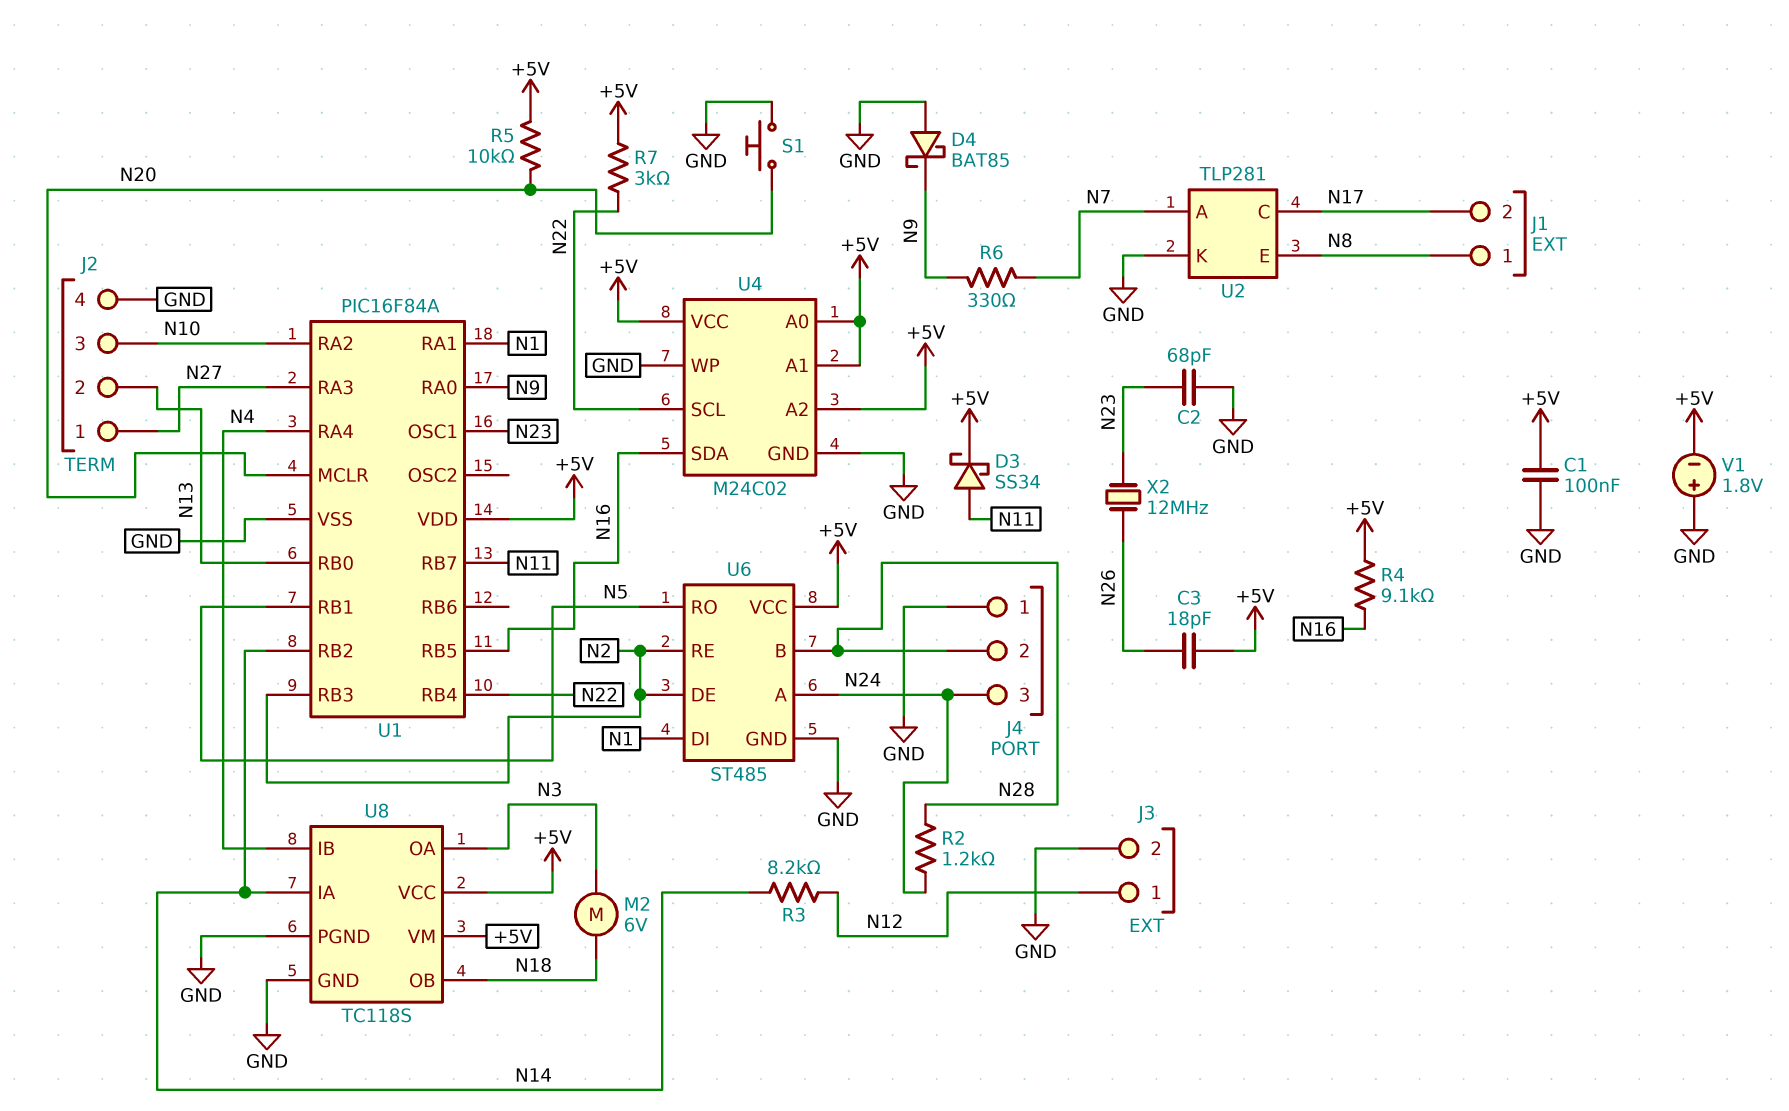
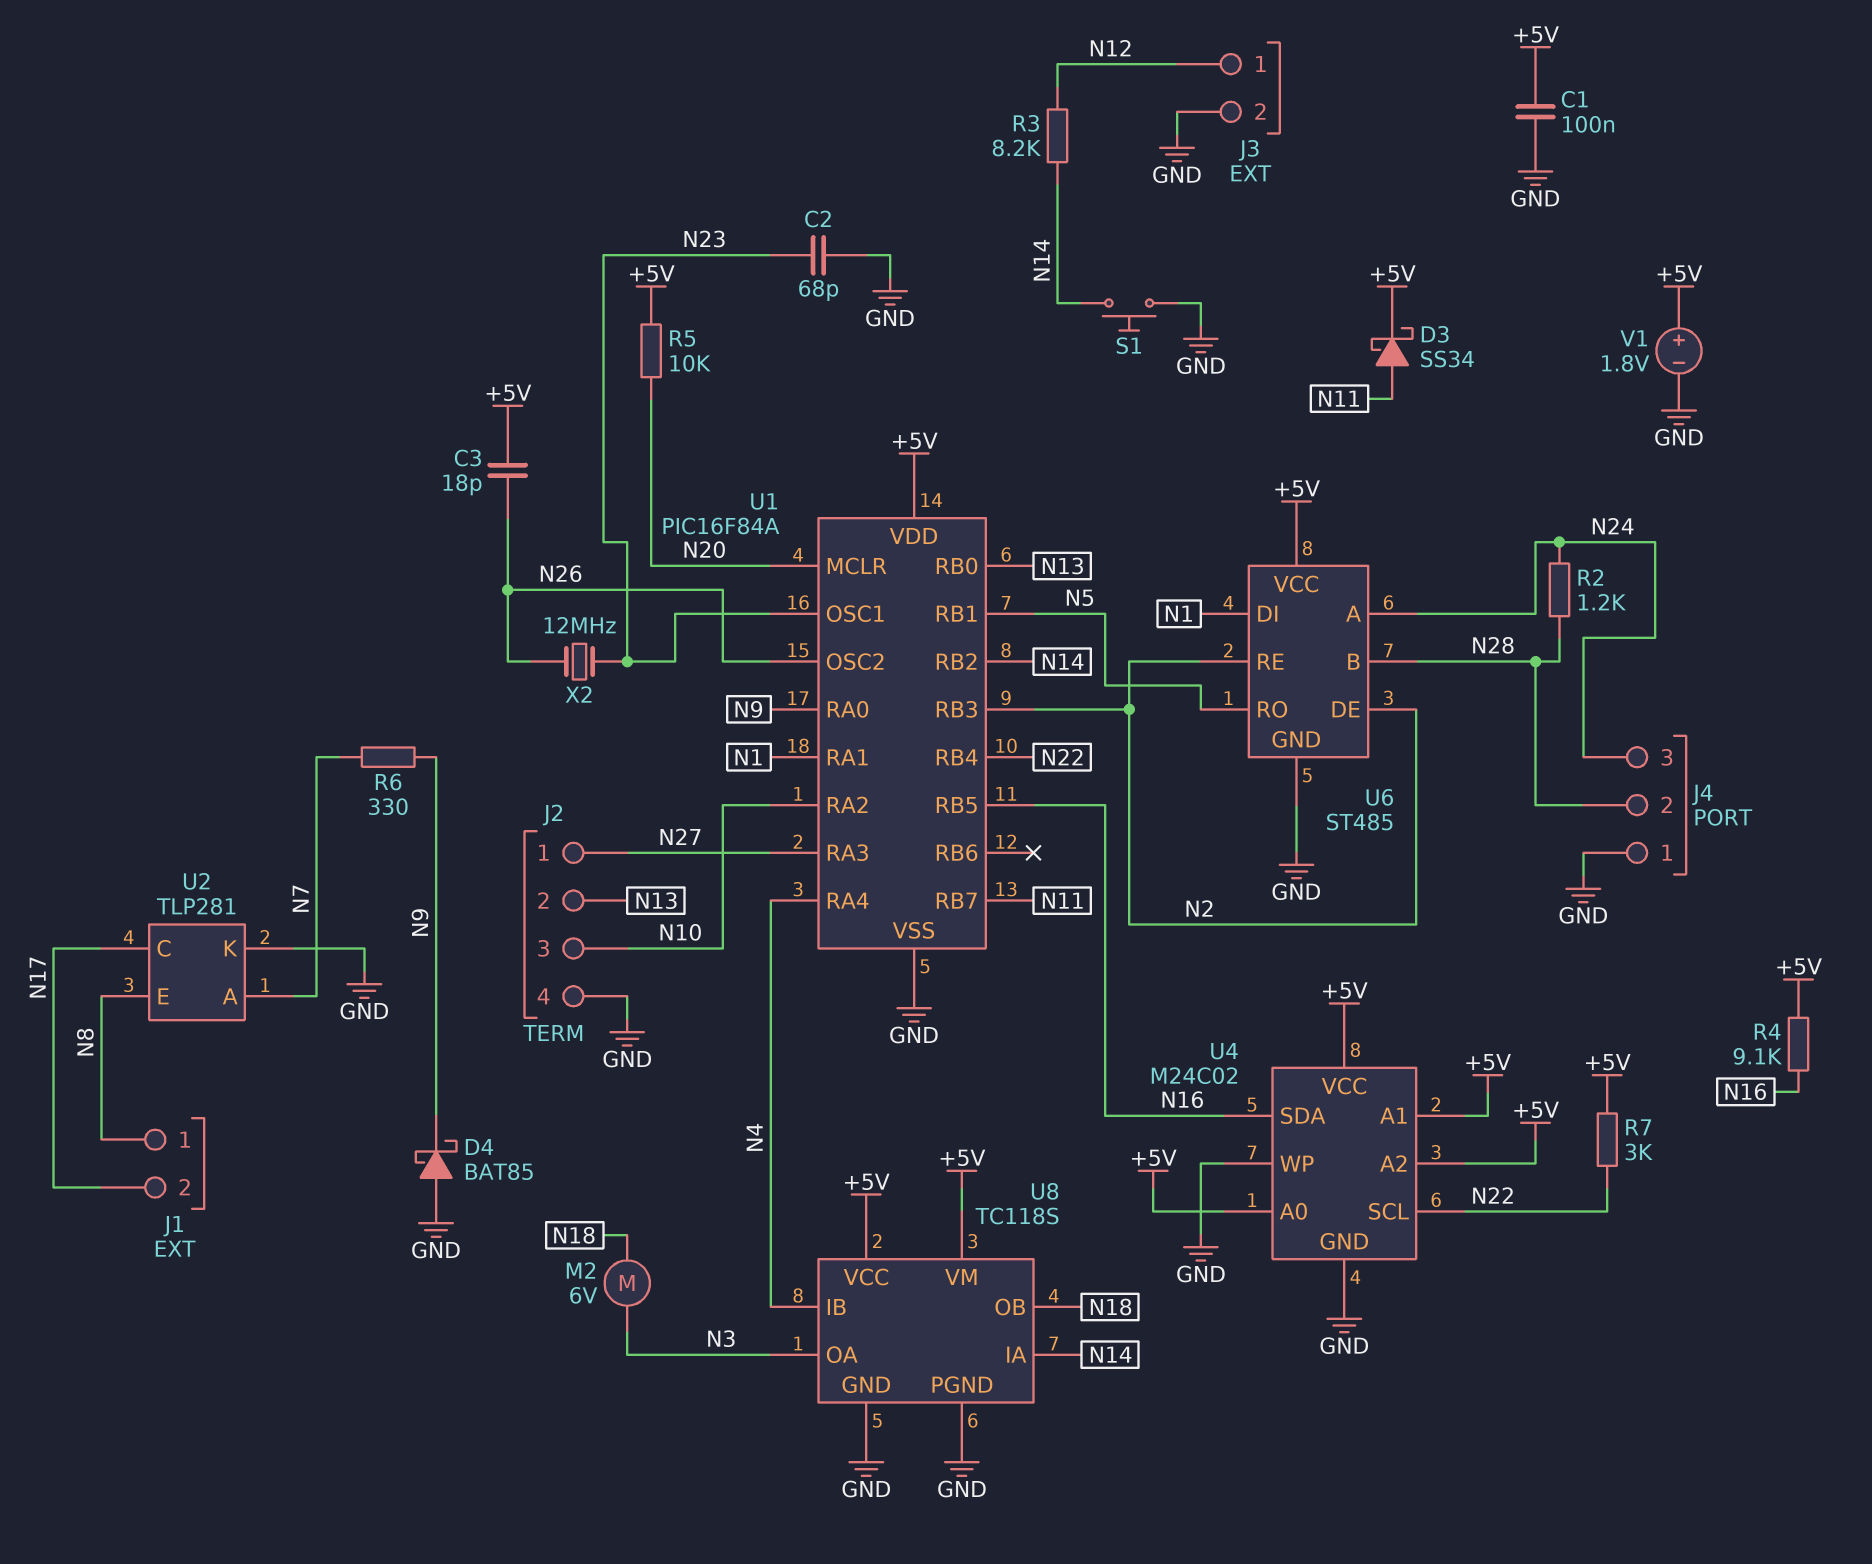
S1: button (GND, N20) -> button (GND, N14)
U1 pin OSC2: none -> N26
V1: 1.8V (plus GND, minus +5V) -> 1.8V (plus +5V, minus GND)

